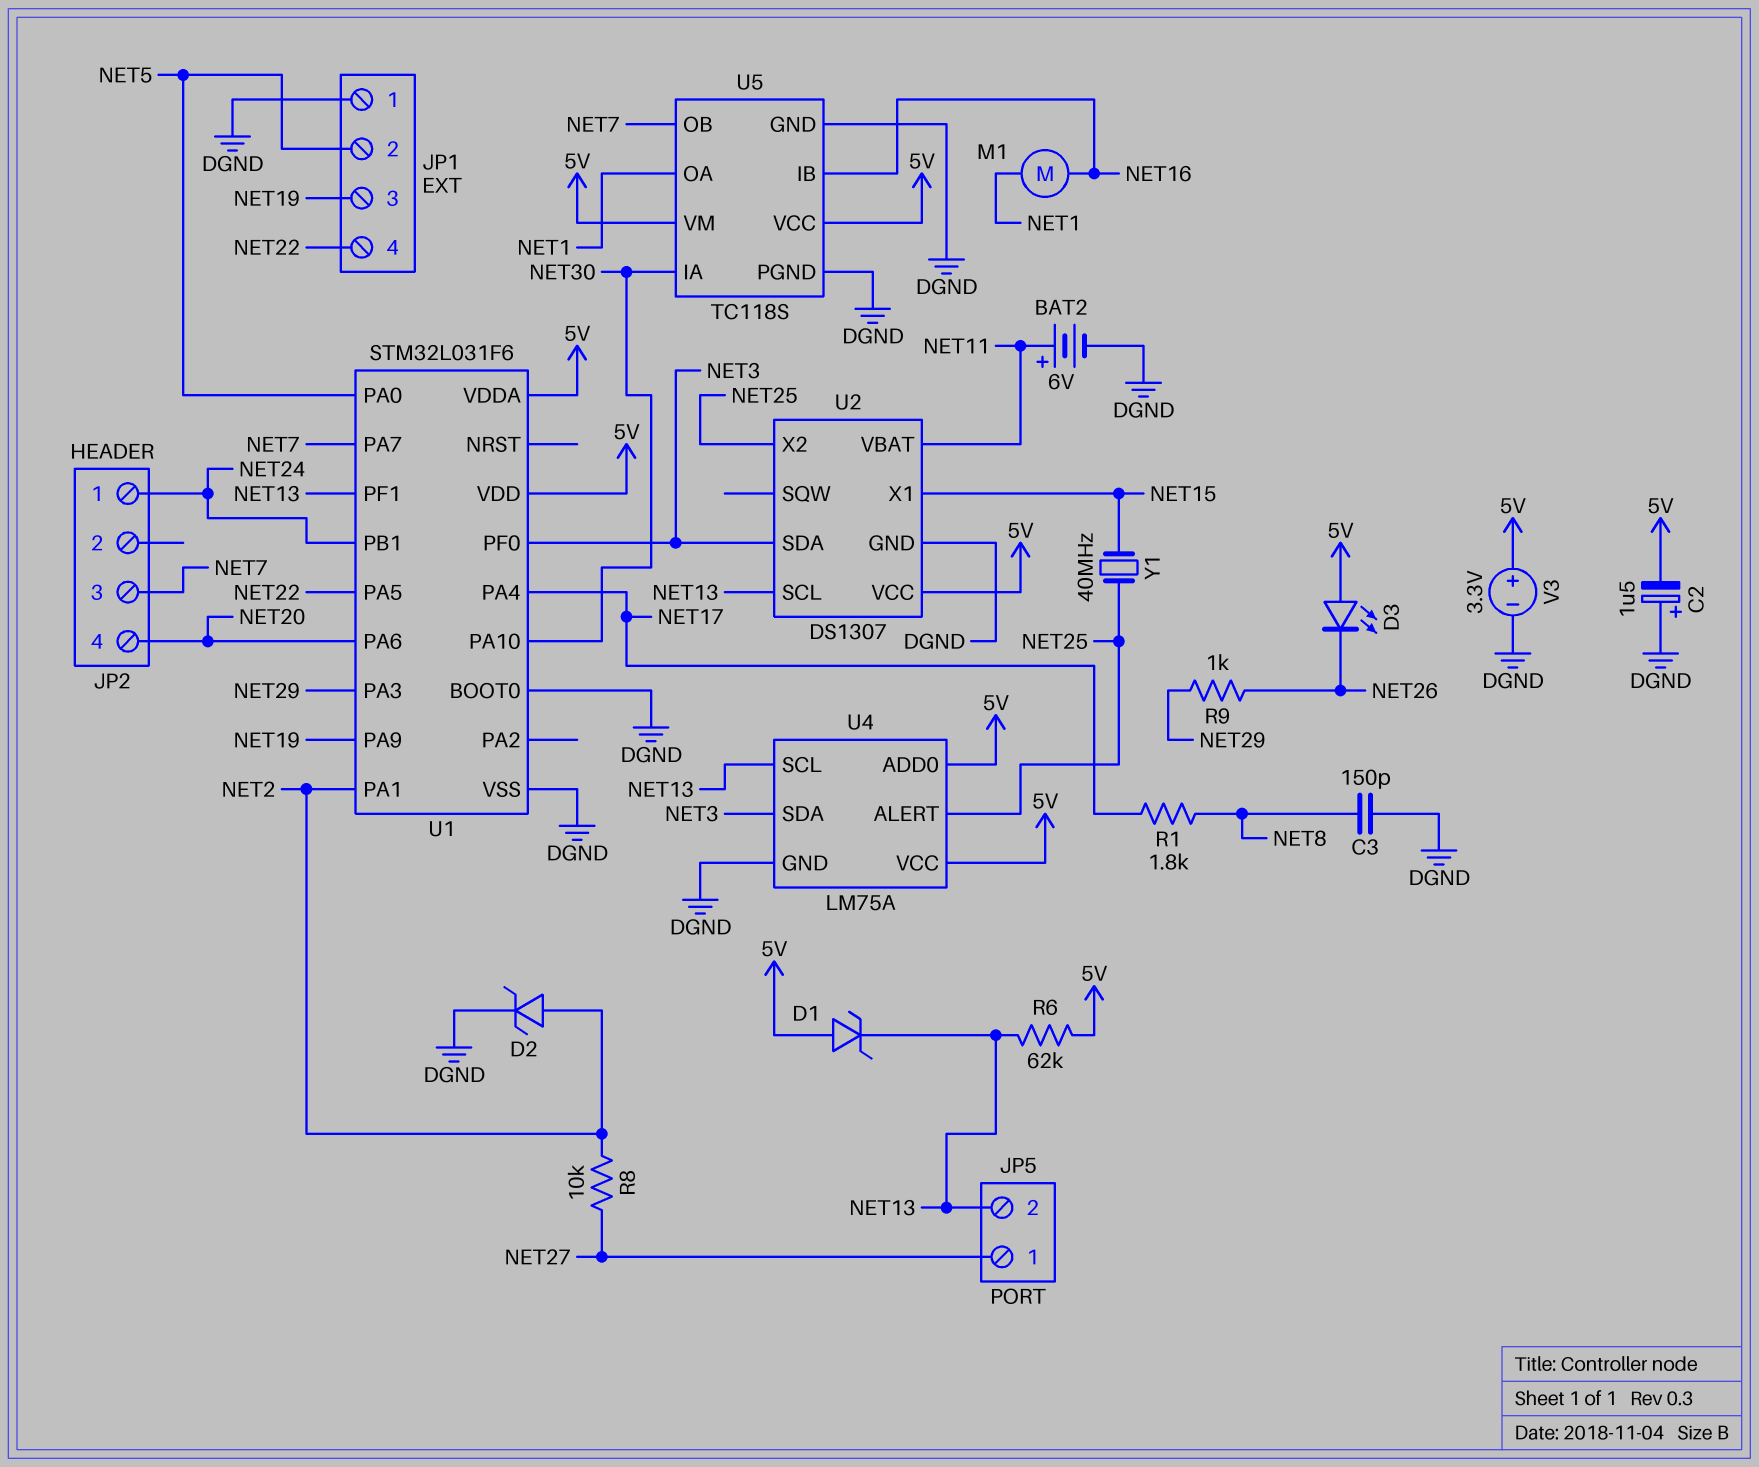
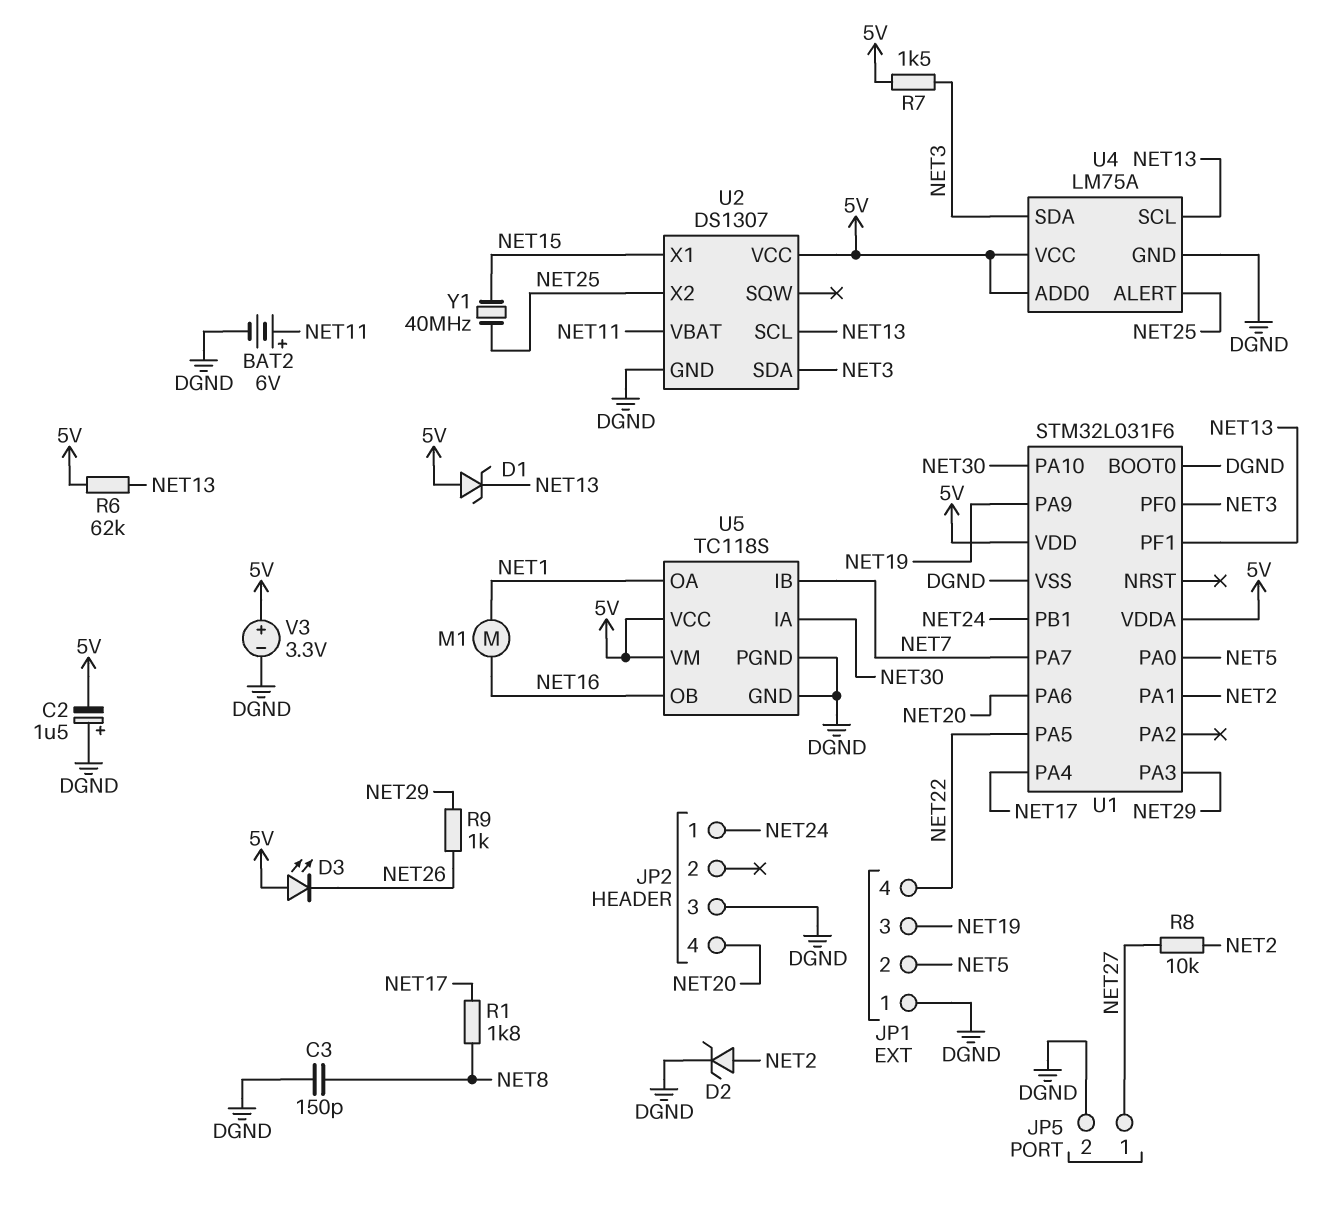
JP2 pin 3: NET7 -> DGND
JP5 pin 2: NET13 -> DGND
R7: none -> 1.5k (5V, NET3)
U5 pin IB: NET16 -> NET7
U5 pin OB: NET7 -> NET16

